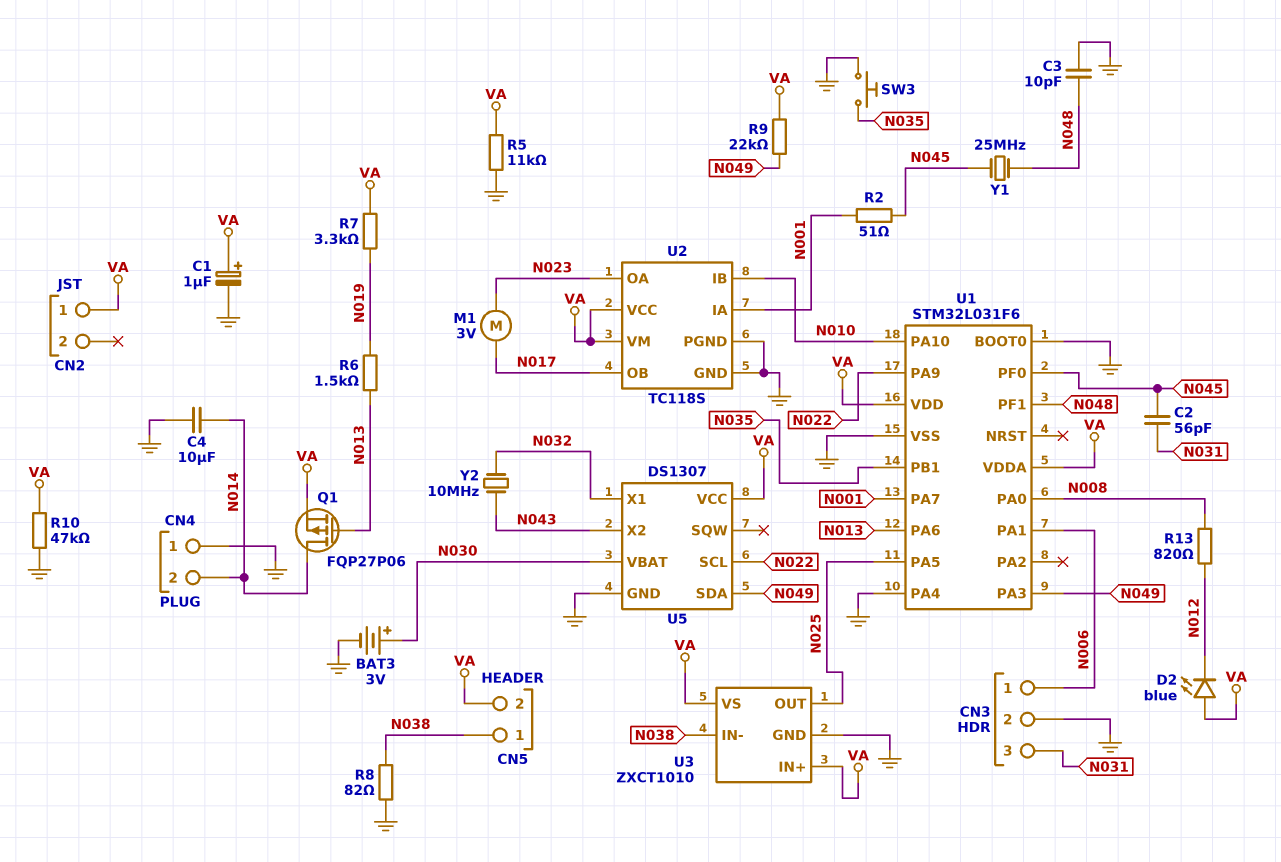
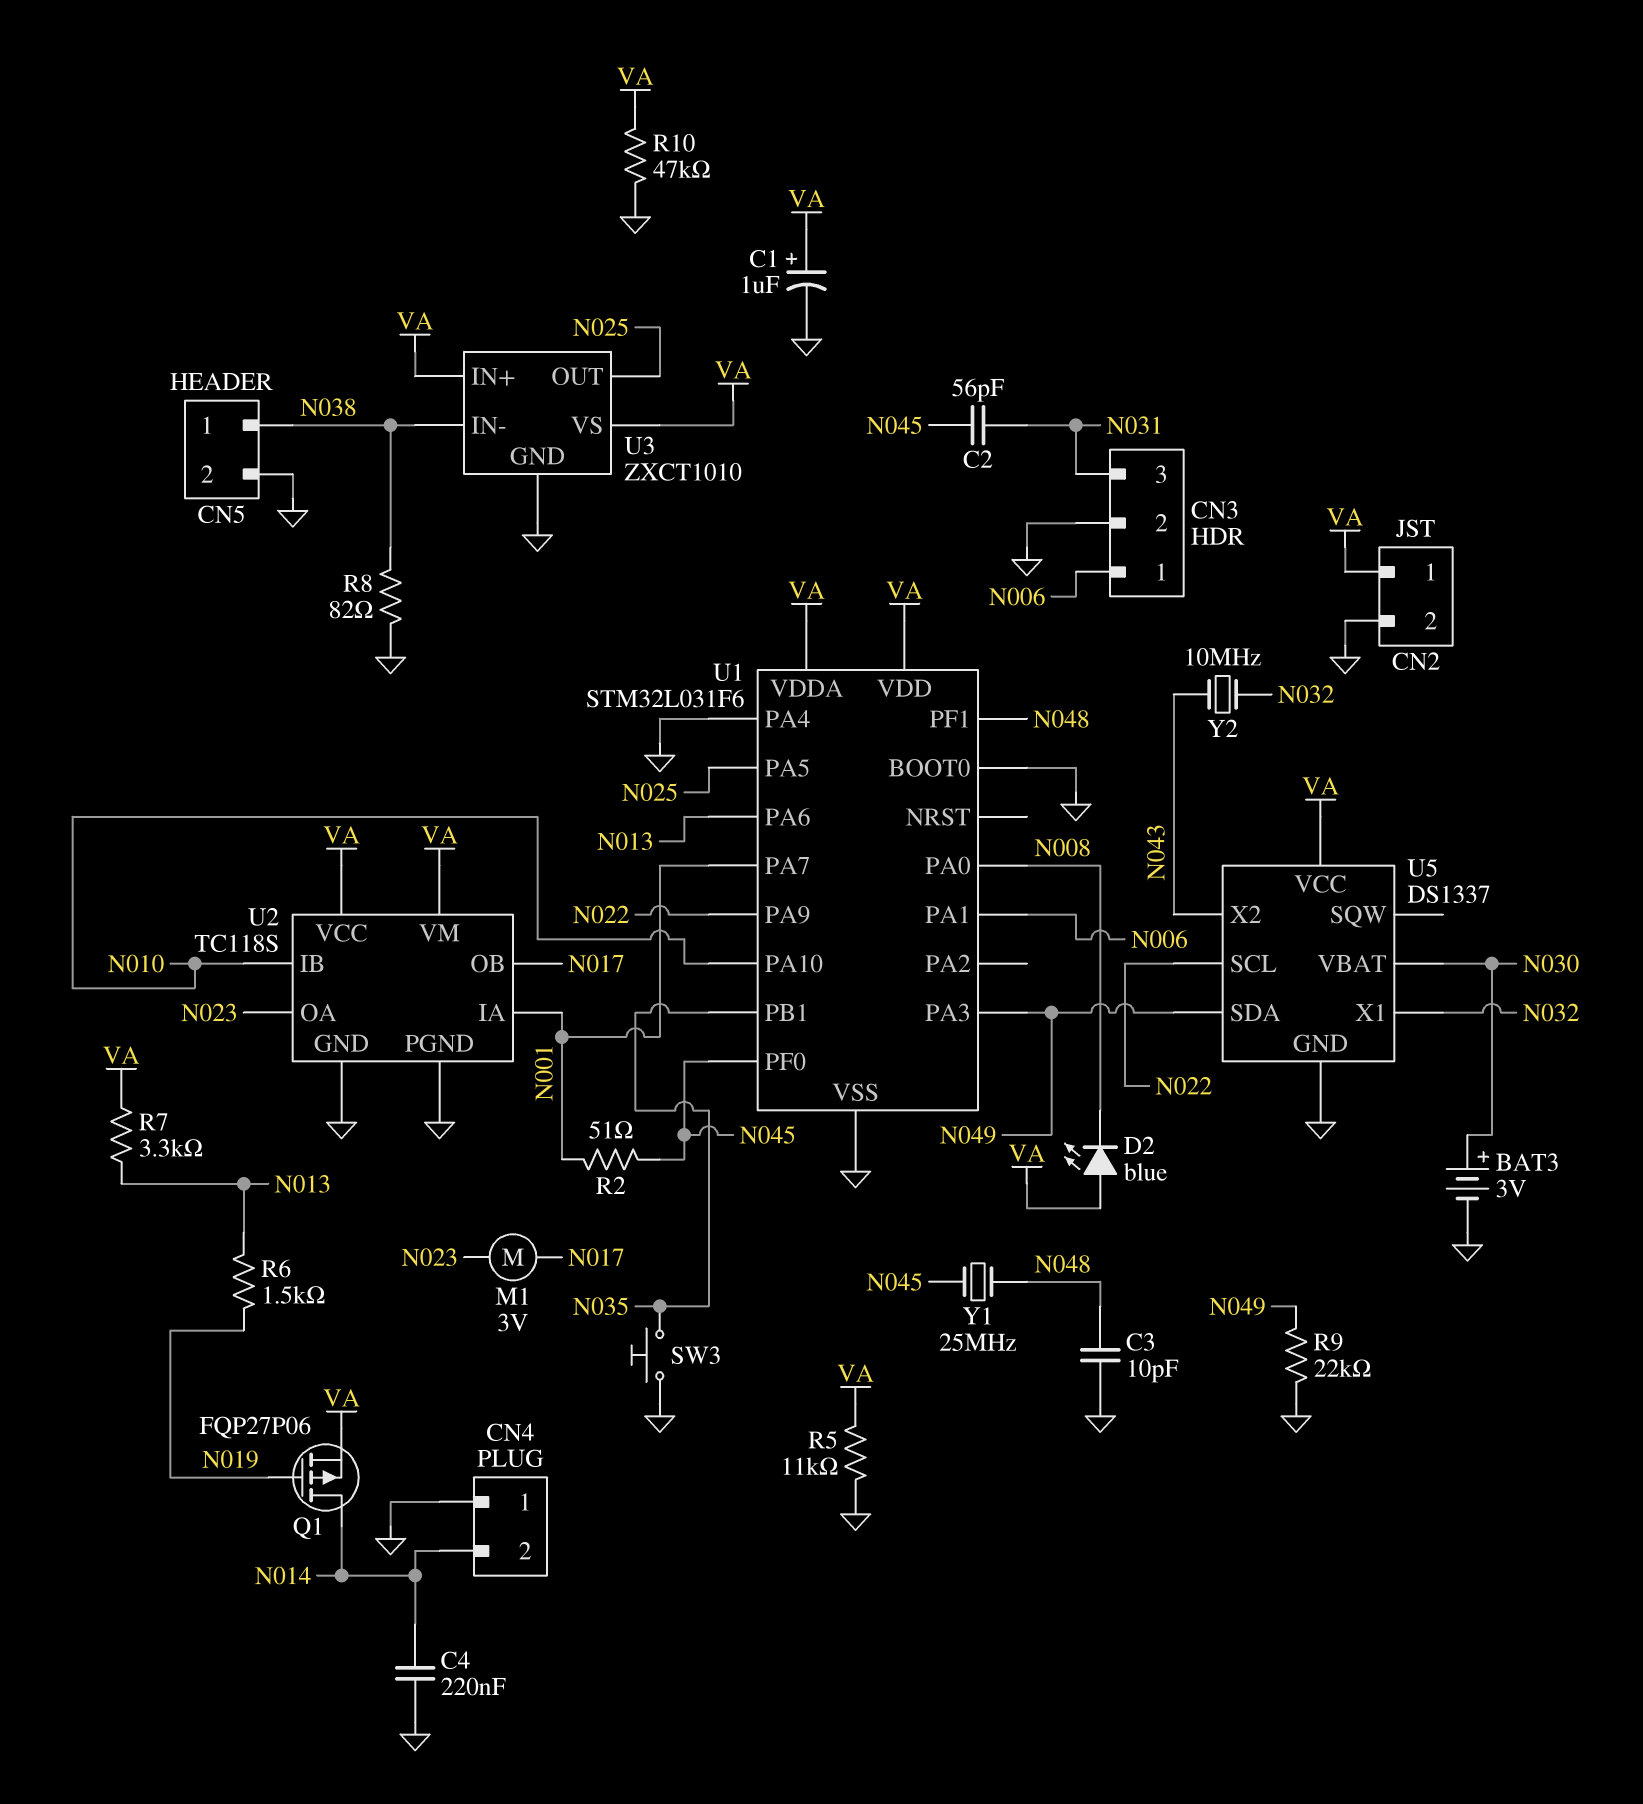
C4: 10uF (GND, N014) -> 220nF (GND, N014)
CN2 pin 2: none -> GND
CN5 pin 2: VA -> GND
D2: LED blue (A VA, K N012) -> LED blue (A VA, K N008)
Q1: PMOS FQP27P06 (G N013, D N014, S VA) -> PMOS FQP27P06 (G N019, D N014, S VA)
R7: 3.3k (N019, VA) -> 3.3k (N013, VA)
R9: 22k (N049, VA) -> 22k (GND, N049)
R13: 820 (N008, N012) -> none
U5: DS1307 -> DS1337

